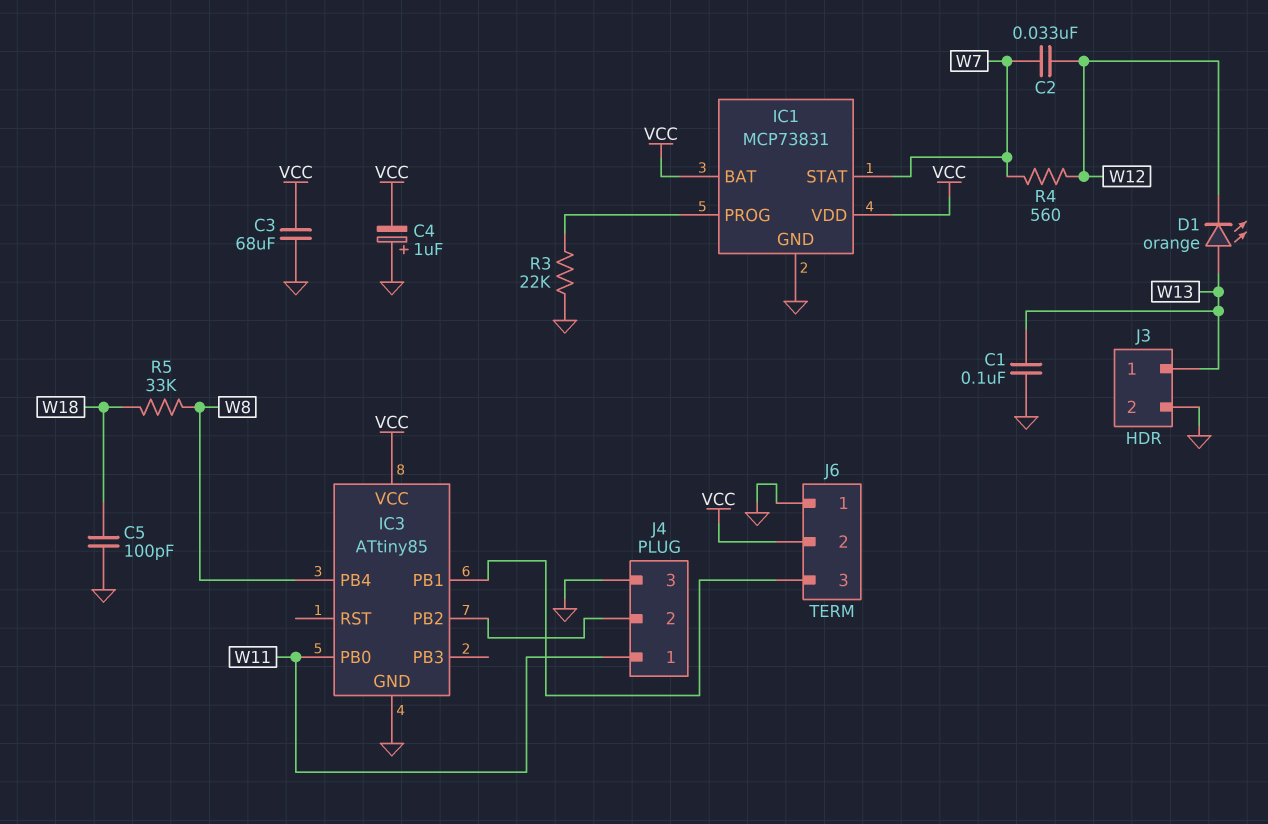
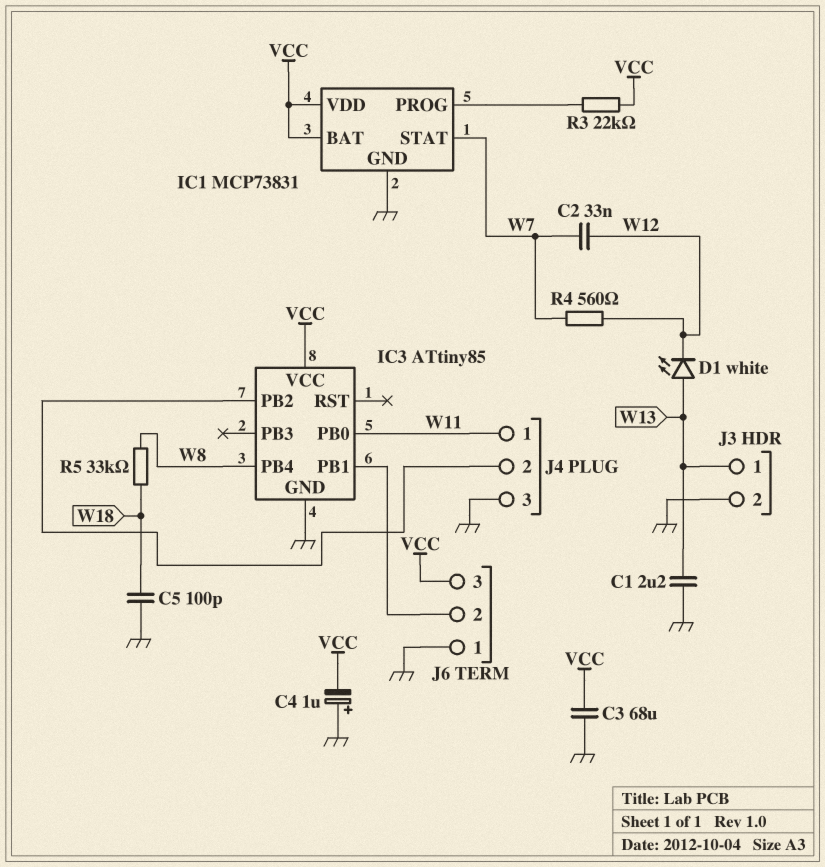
C1: 100nF (GND, W13) -> 2.2uF (GND, W13)
D1: LED orange (A W13, K W12) -> LED white (A W13, K W12)
J6 pin 2: VCC -> IC3/PB1
J6 pin 3: IC3/PB1 -> VCC
R3: 22k (GND, IC1/PROG) -> 22k (IC1/PROG, VCC)

